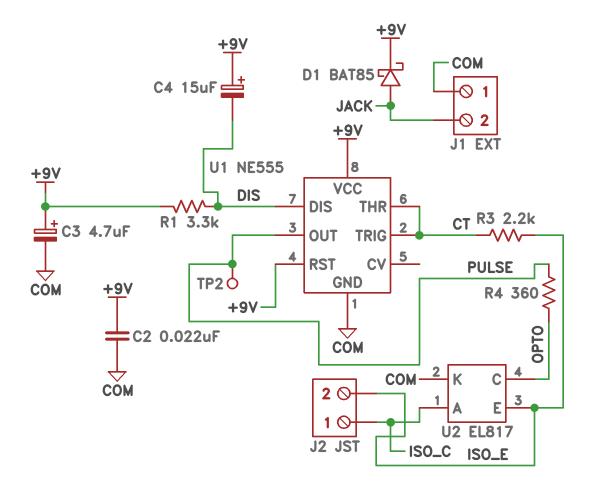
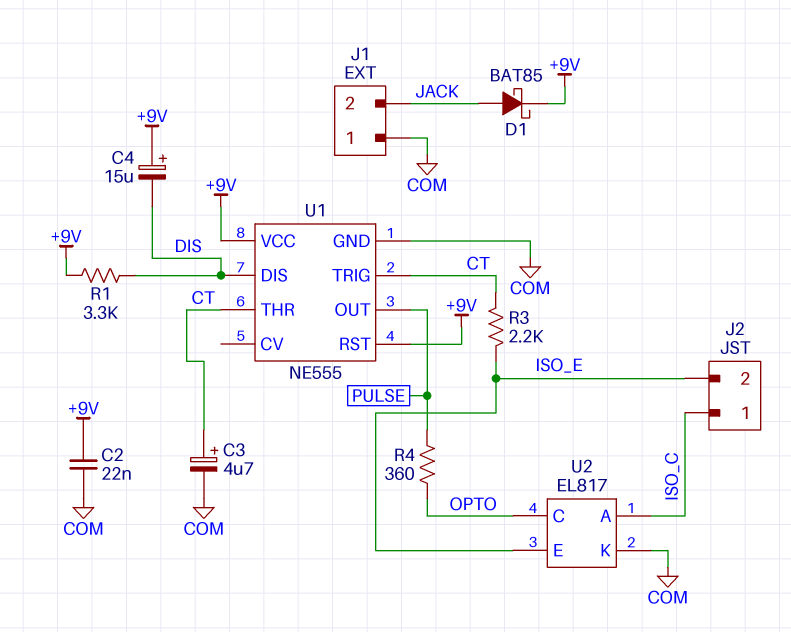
C3: 4.7uF (plus +9V, minus COM) -> 4.7uF (plus CT, minus COM)
TP2: test point (PULSE) -> none

